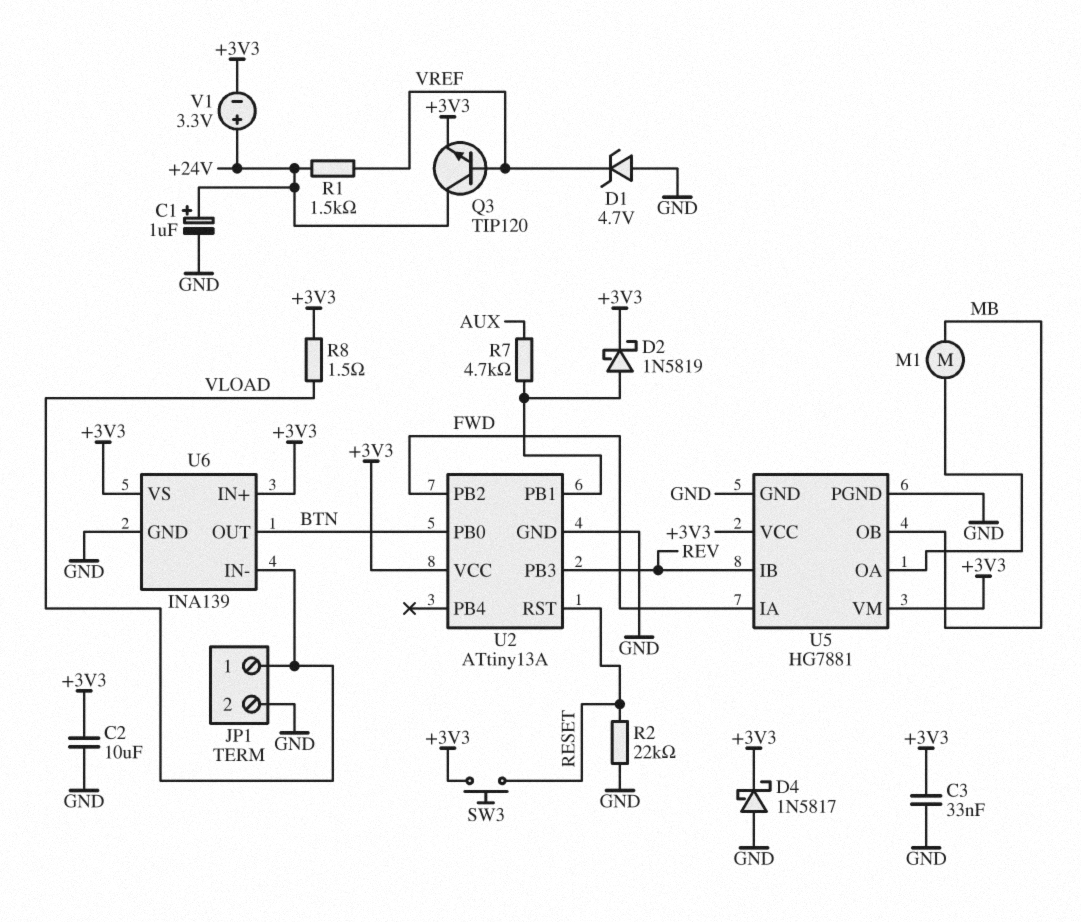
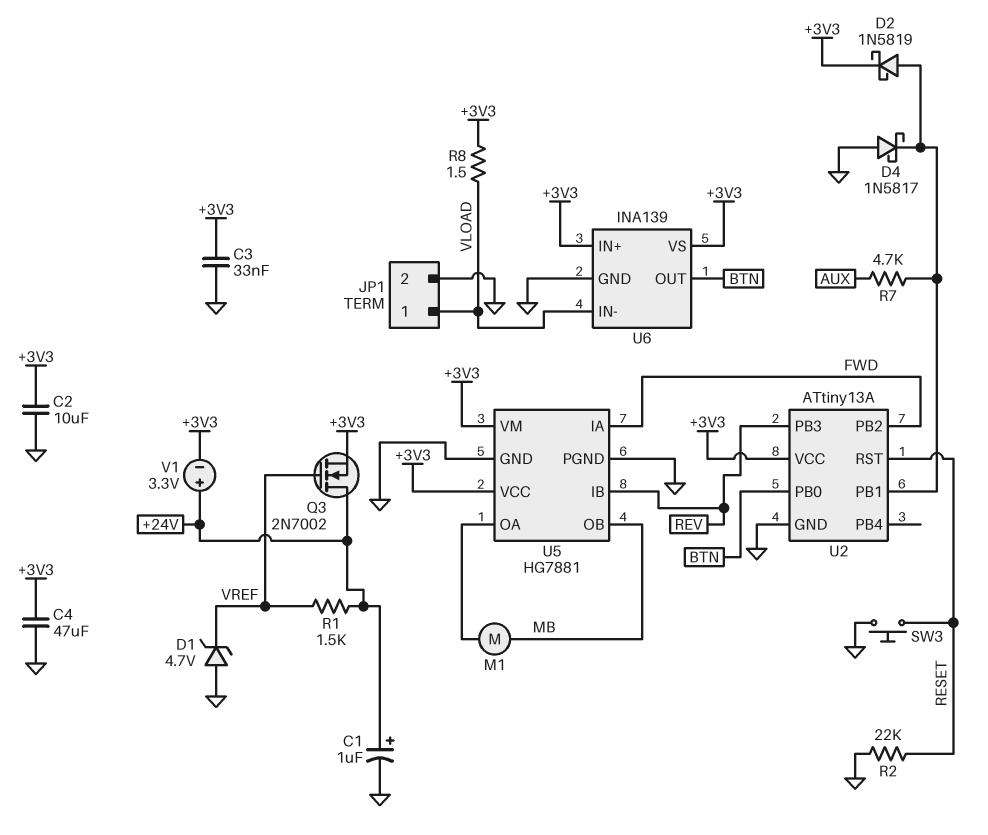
C4: none -> 47uF (+3V3, GND)
D4: schottky 1N5817 (A GND, K +3V3) -> schottky 1N5817 (A GND, K U2/PB1)
Q3: NPN TIP120 (B VREF, C +24V, E +3V3) -> NMOS 2N7002 (G VREF, D +24V, S +3V3)
SW3: button (+3V3, RESET) -> button (GND, RESET)

